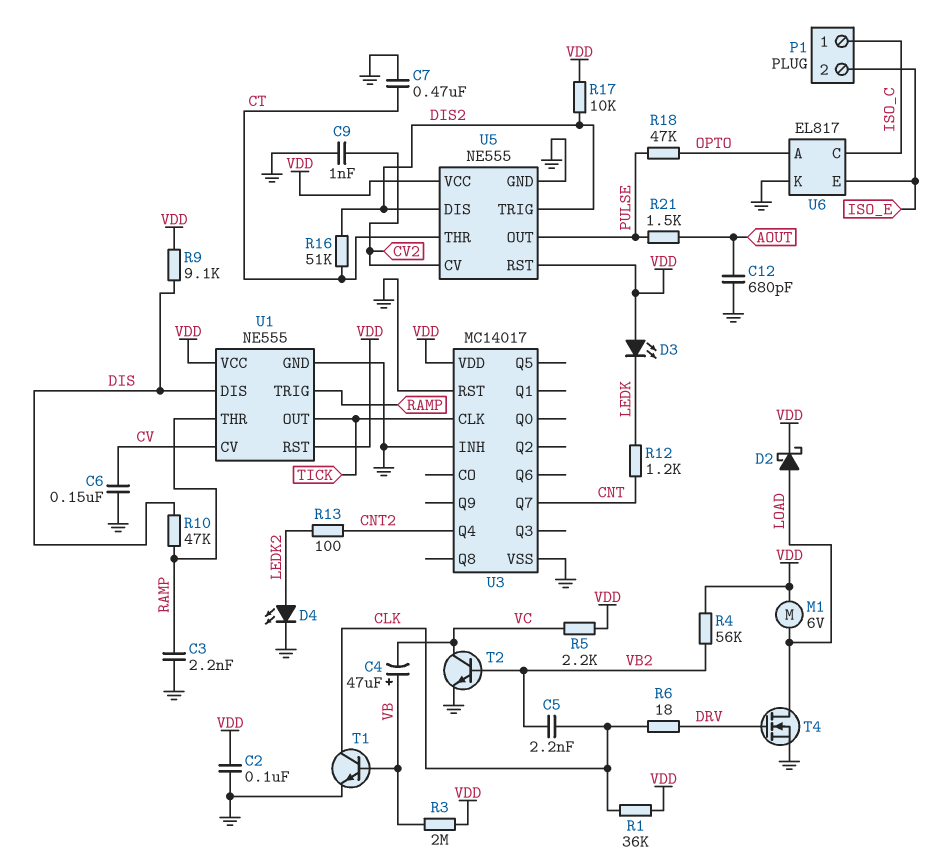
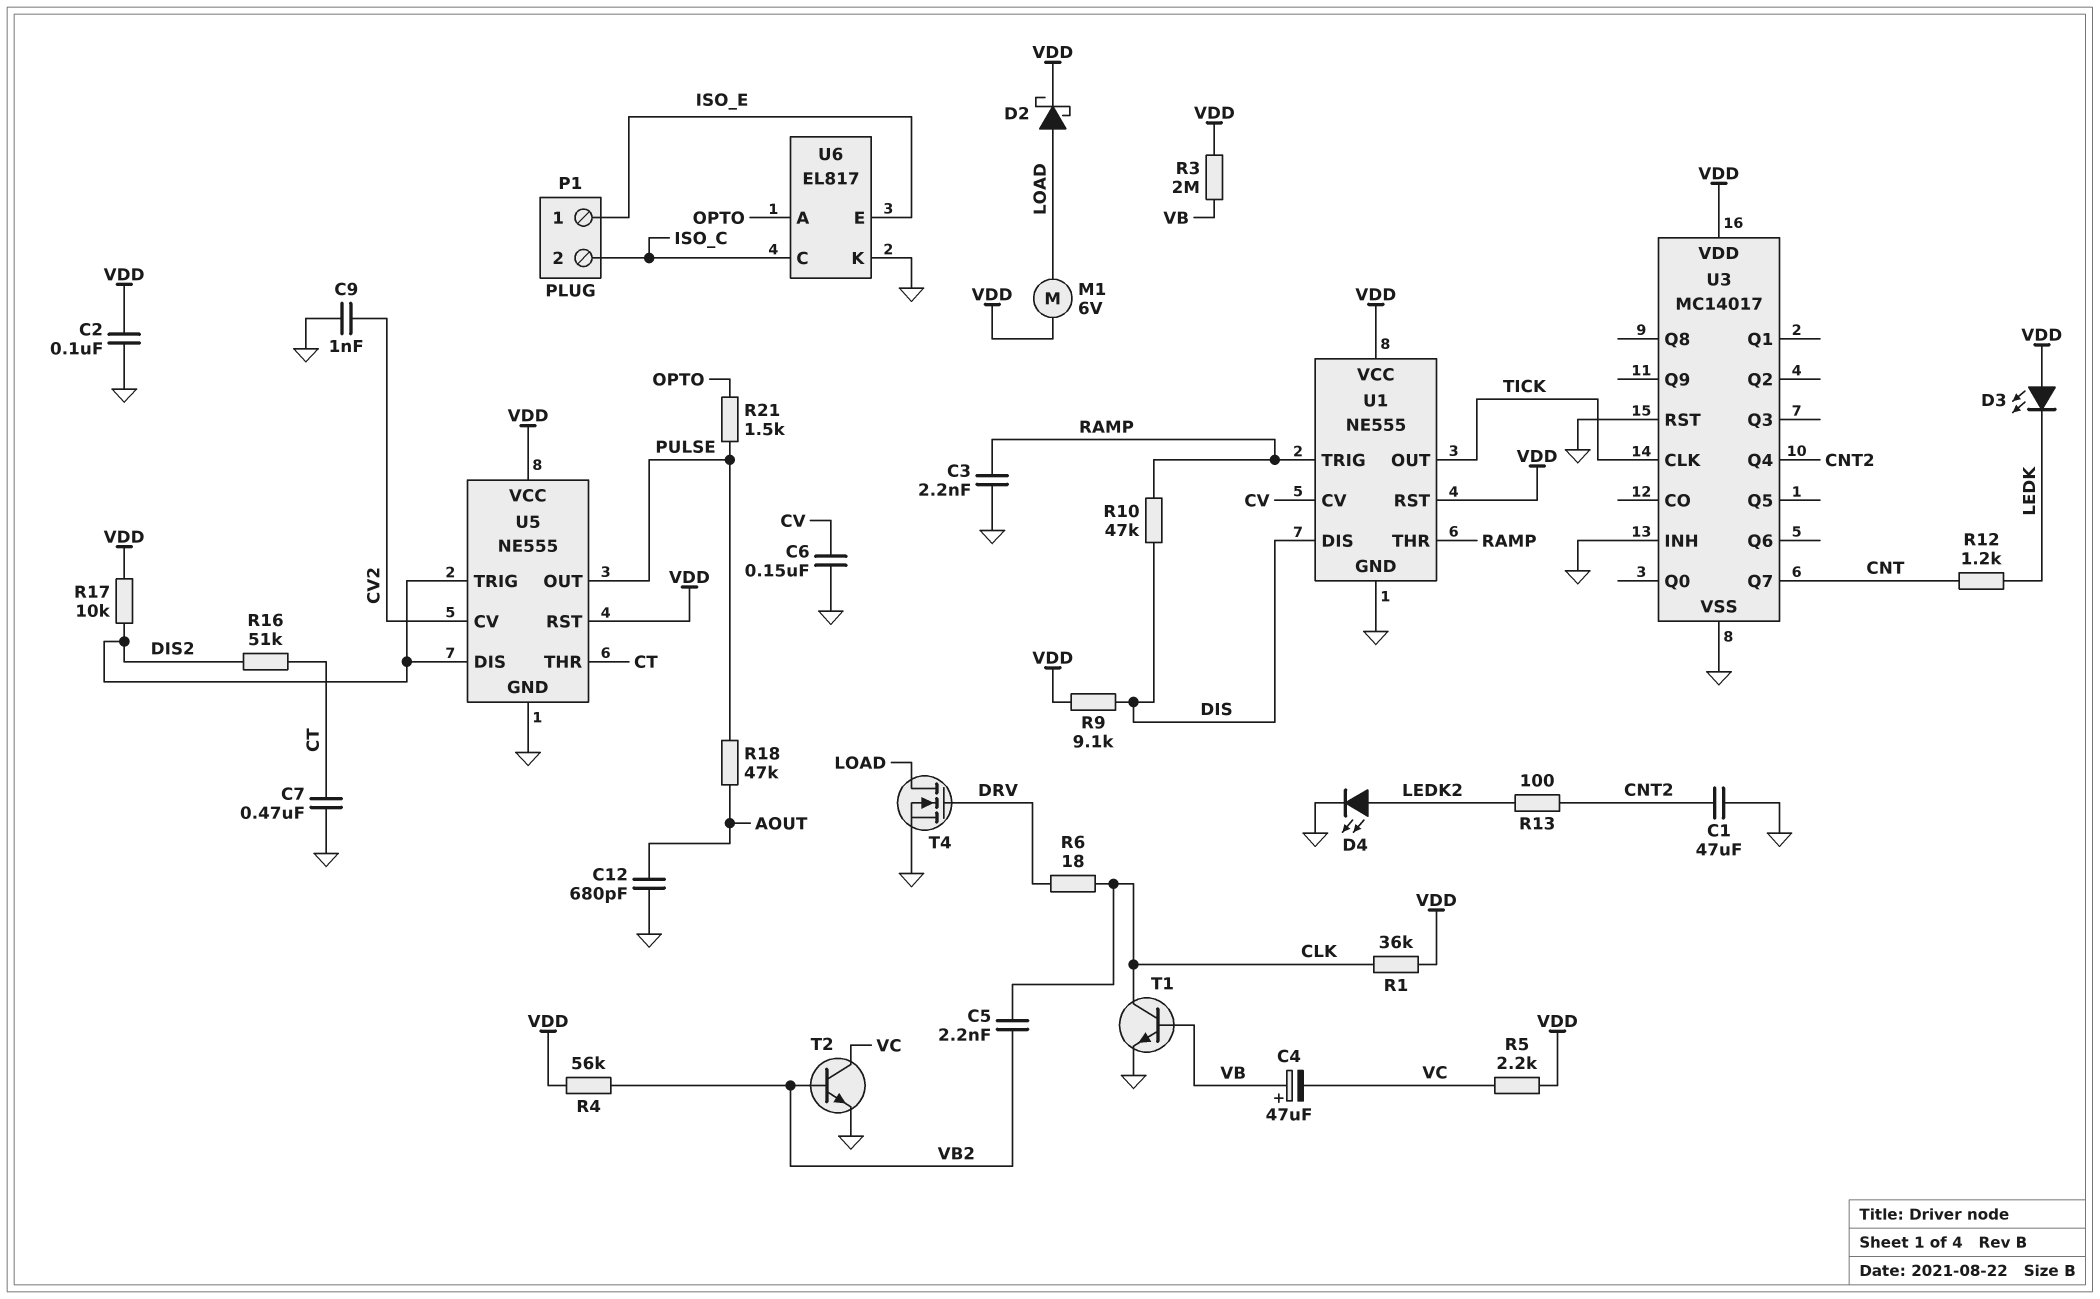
C1: none -> 47uF (CNT2, GND)
P1 pin 1: ISO_C -> ISO_E
P1 pin 2: ISO_E -> ISO_C
R18: 47k (OPTO, PULSE) -> 47k (AOUT, PULSE)
R21: 1.5k (AOUT, PULSE) -> 1.5k (OPTO, PULSE)

